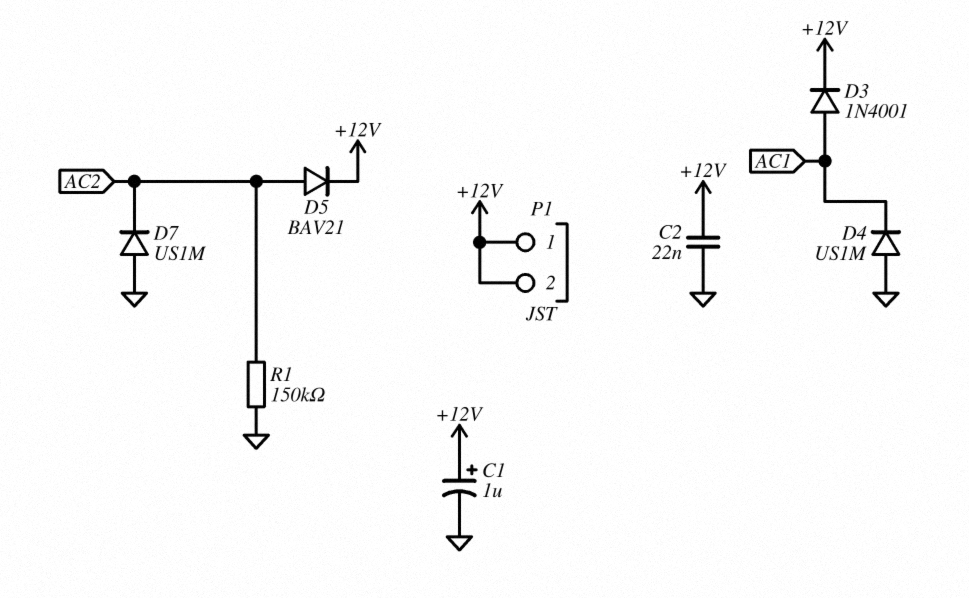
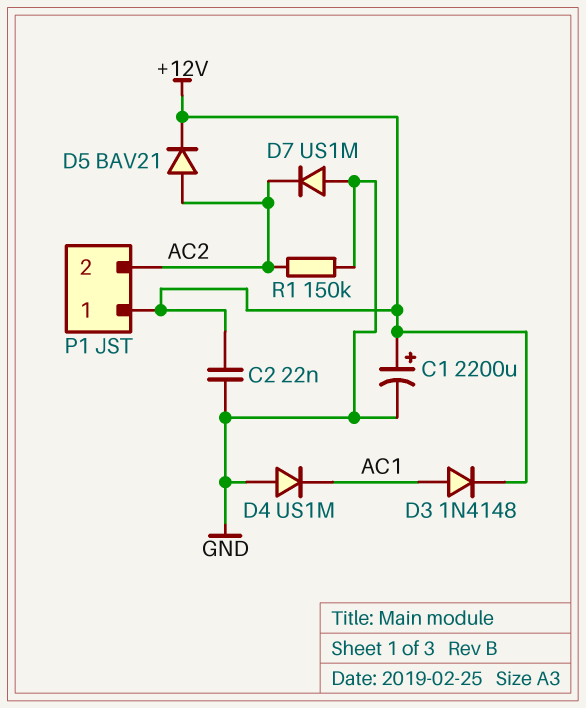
C1: 1uF (plus +12V, minus GND) -> 2200uF (plus +12V, minus GND)
D3: diode 1N4001 (A AC1, K +12V) -> diode 1N4148 (A AC1, K +12V)
P1 pin 2: +12V -> AC2

